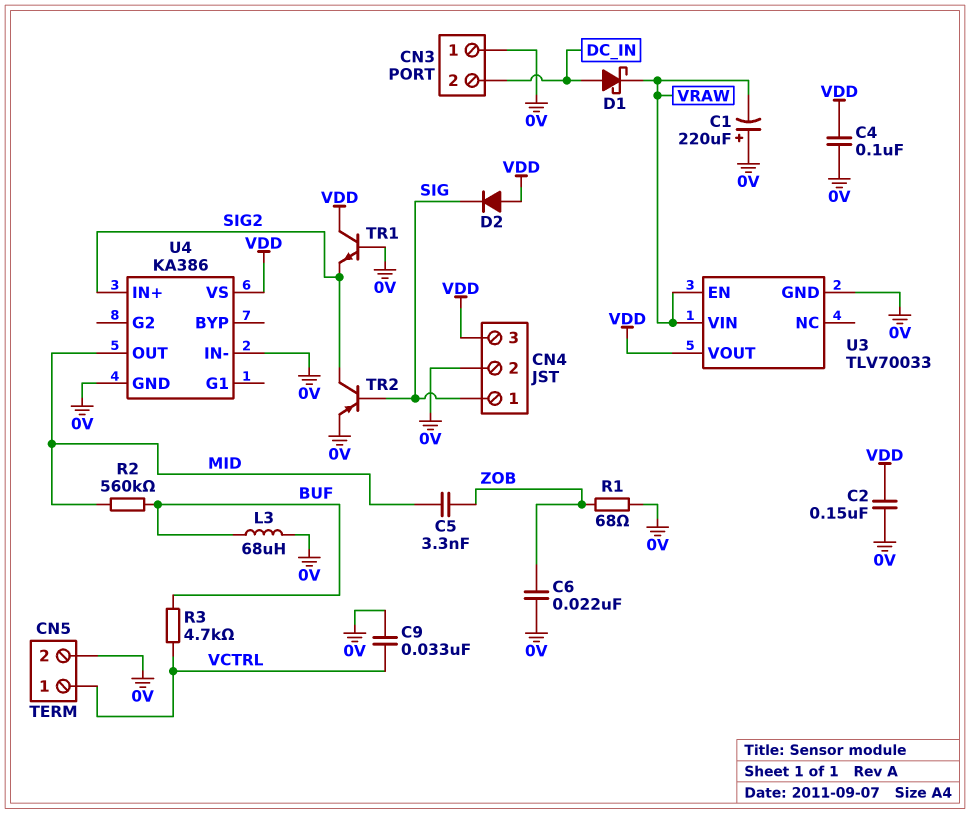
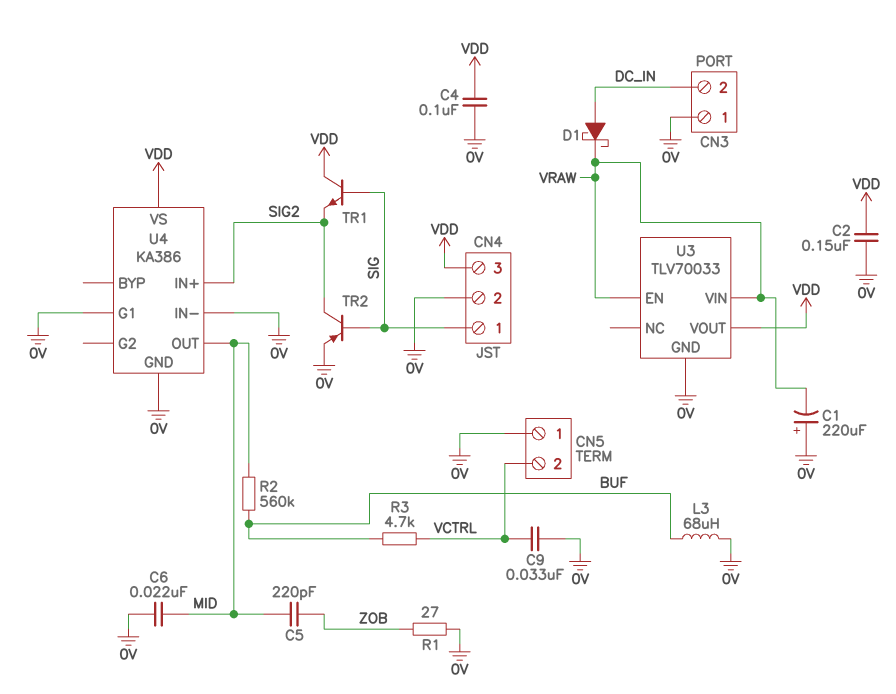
C5: 3.3nF (MID, ZOB) -> 220pF (MID, ZOB)
C6: 22nF (0V, ZOB) -> 22nF (0V, MID)
CN5 pin 1: VCTRL -> 0V
CN5 pin 2: 0V -> VCTRL
D2: diode (A VDD, K SIG) -> none
R1: 68 (0V, ZOB) -> 27 (0V, ZOB)
TR1: NPN (B 0V, C VDD, E SIG2) -> NPN (B SIG, C VDD, E SIG2)
U4 pin G1: none -> 0V

